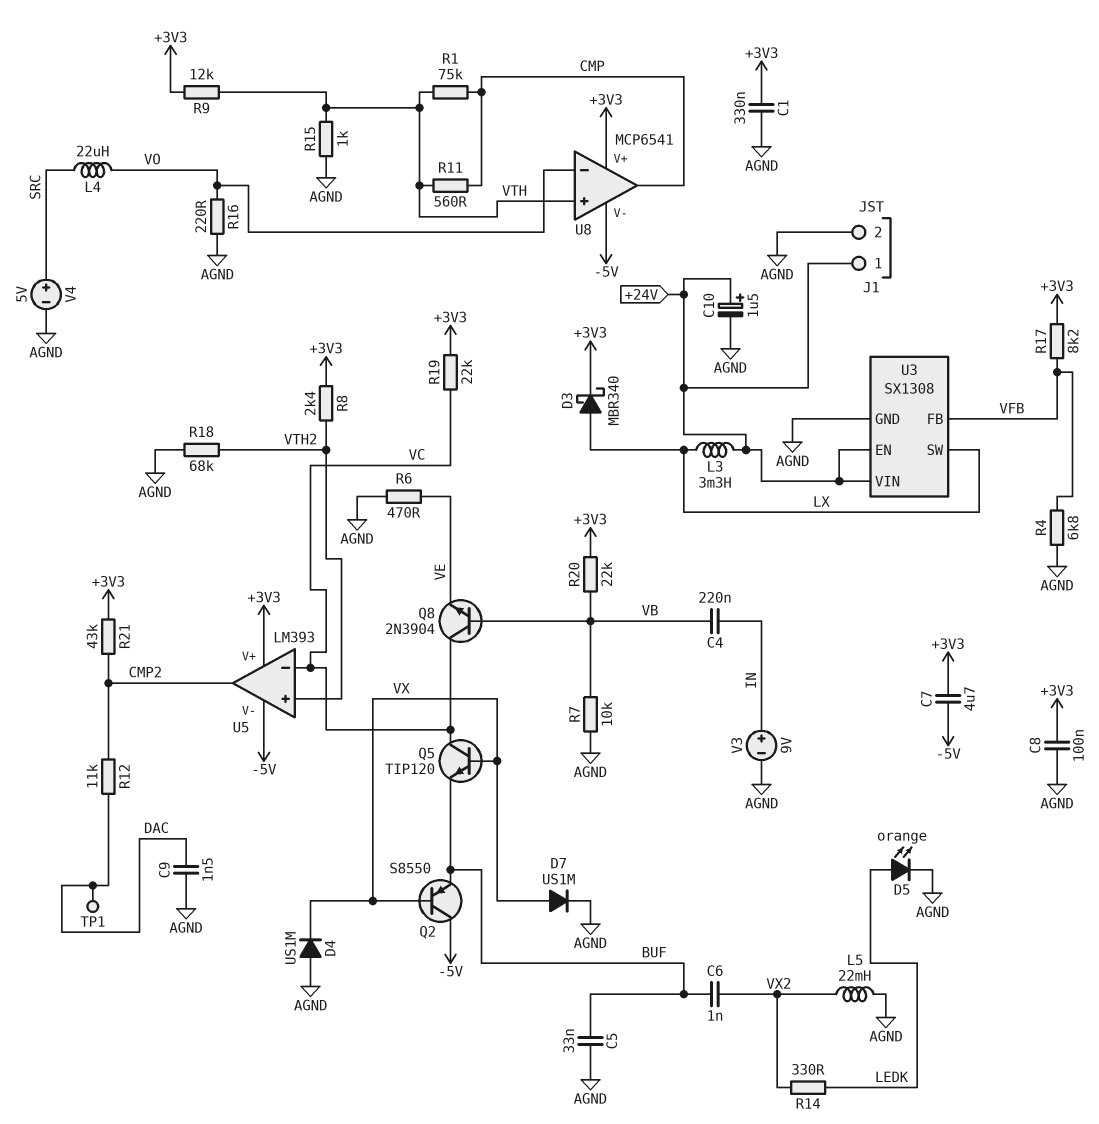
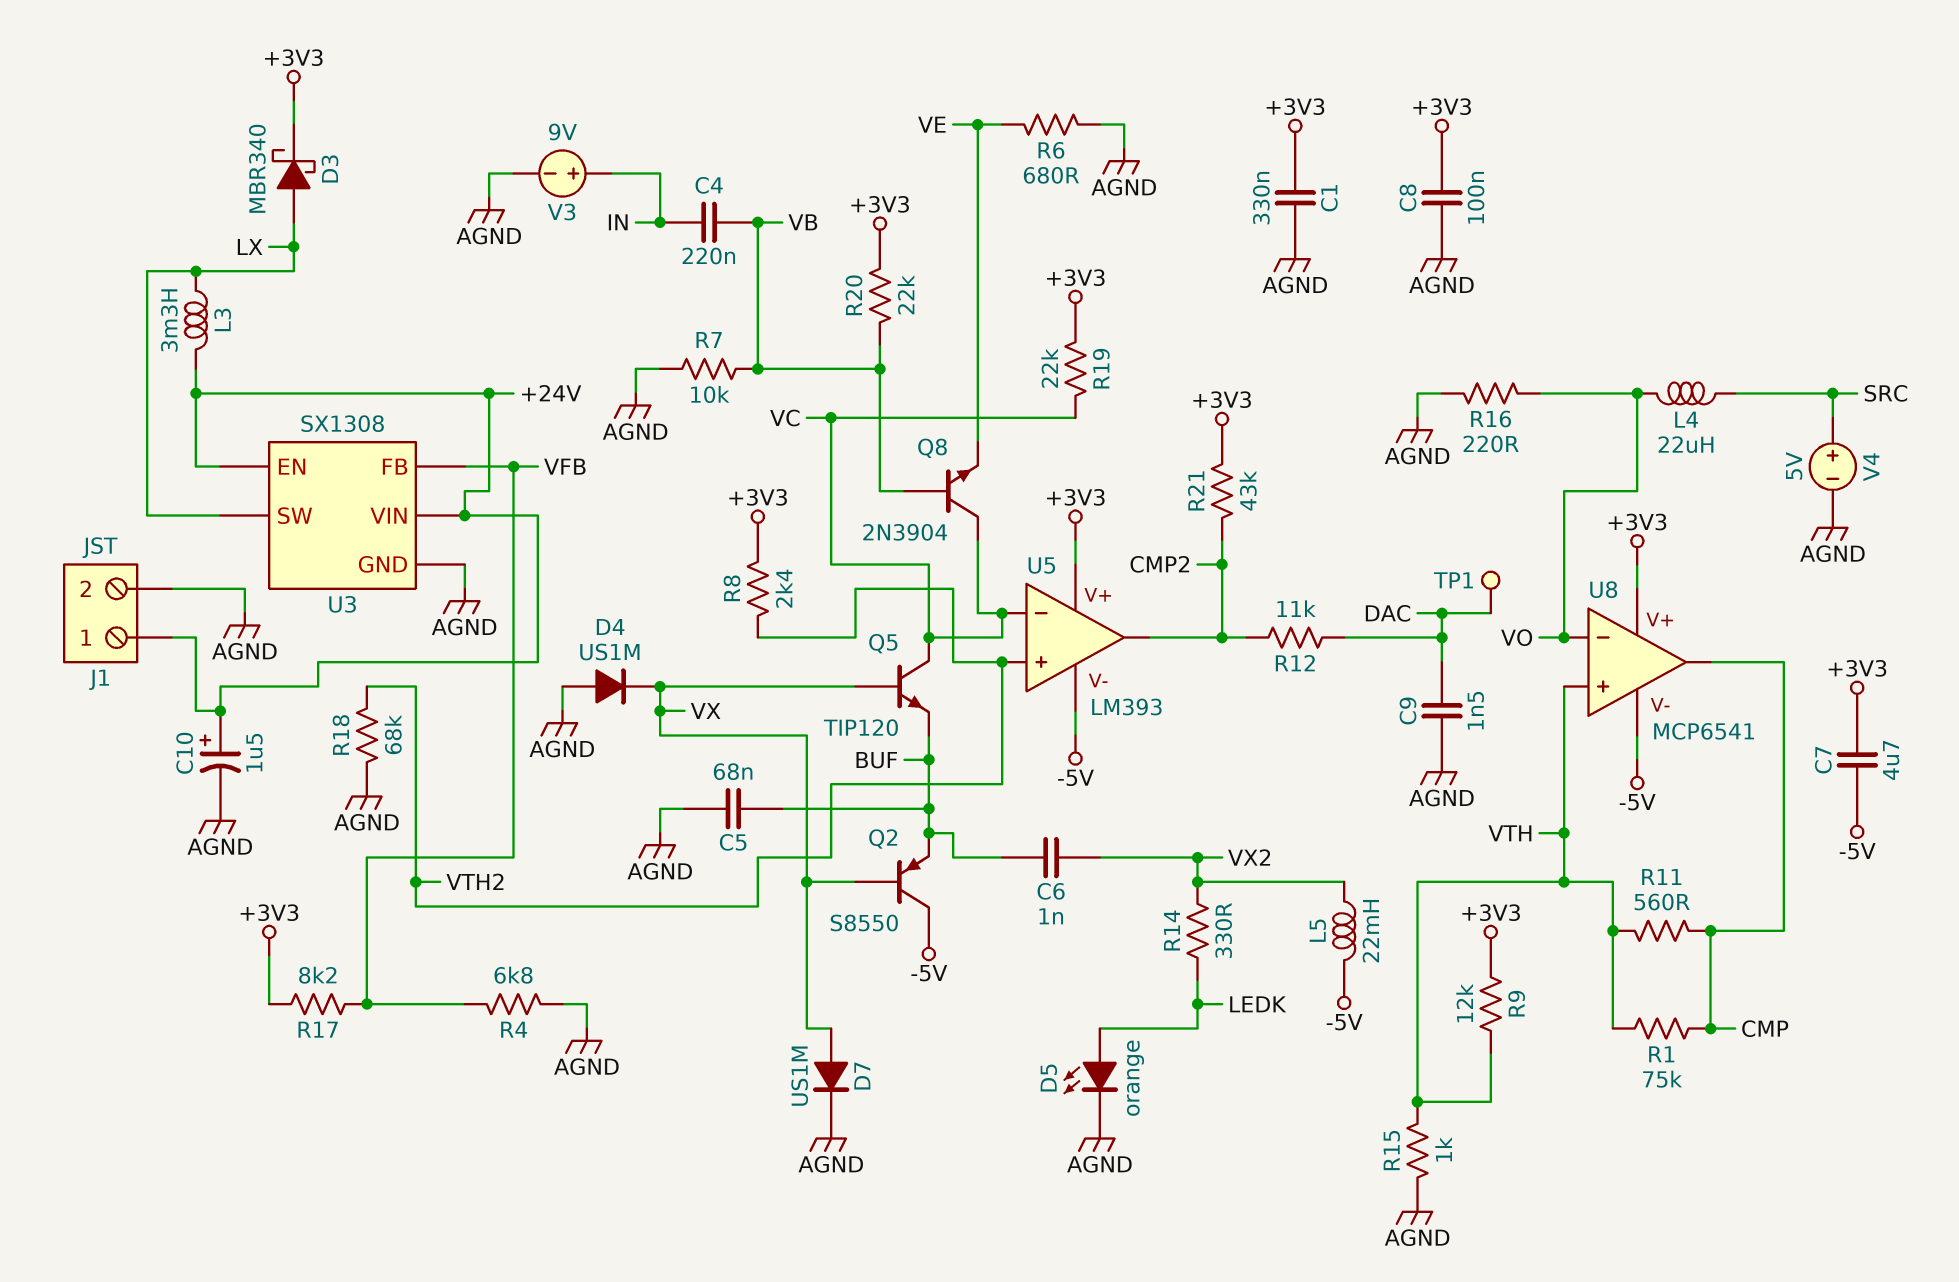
C5: 33nF (AGND, BUF) -> 68nF (AGND, BUF)
L5: 22mH (AGND, VX2) -> 22mH (-5V, VX2)
R6: 470 (AGND, VE) -> 680 (AGND, VE)

